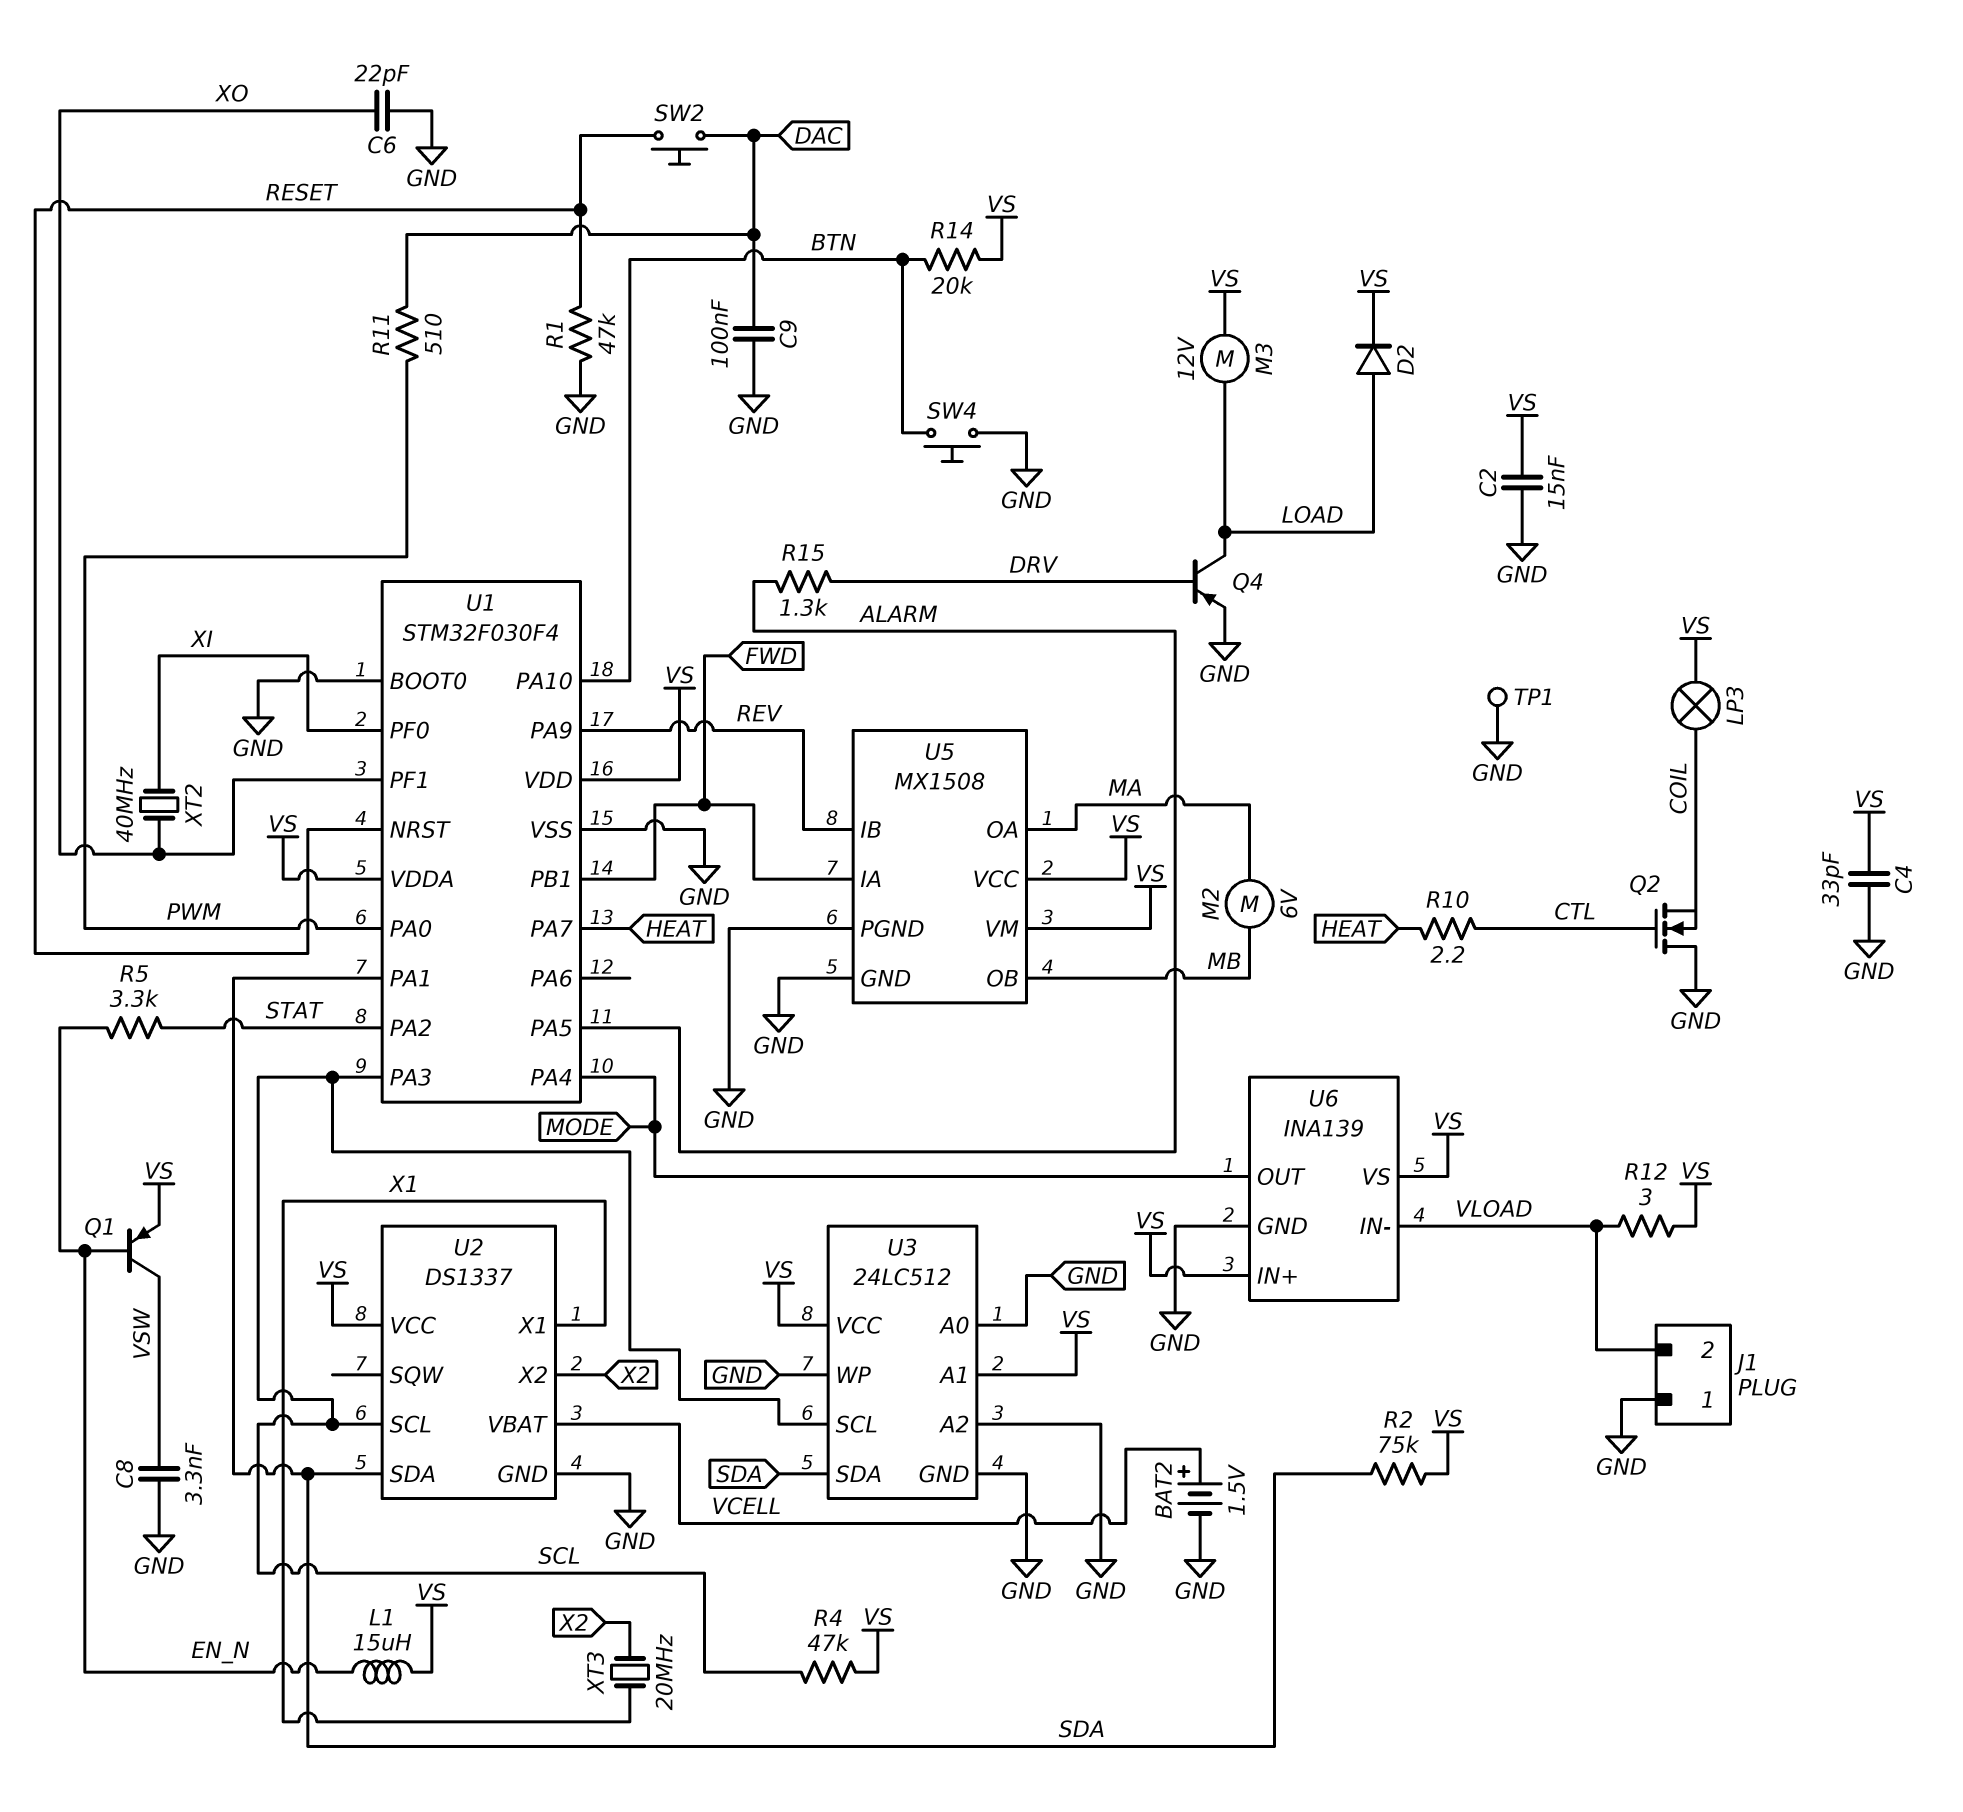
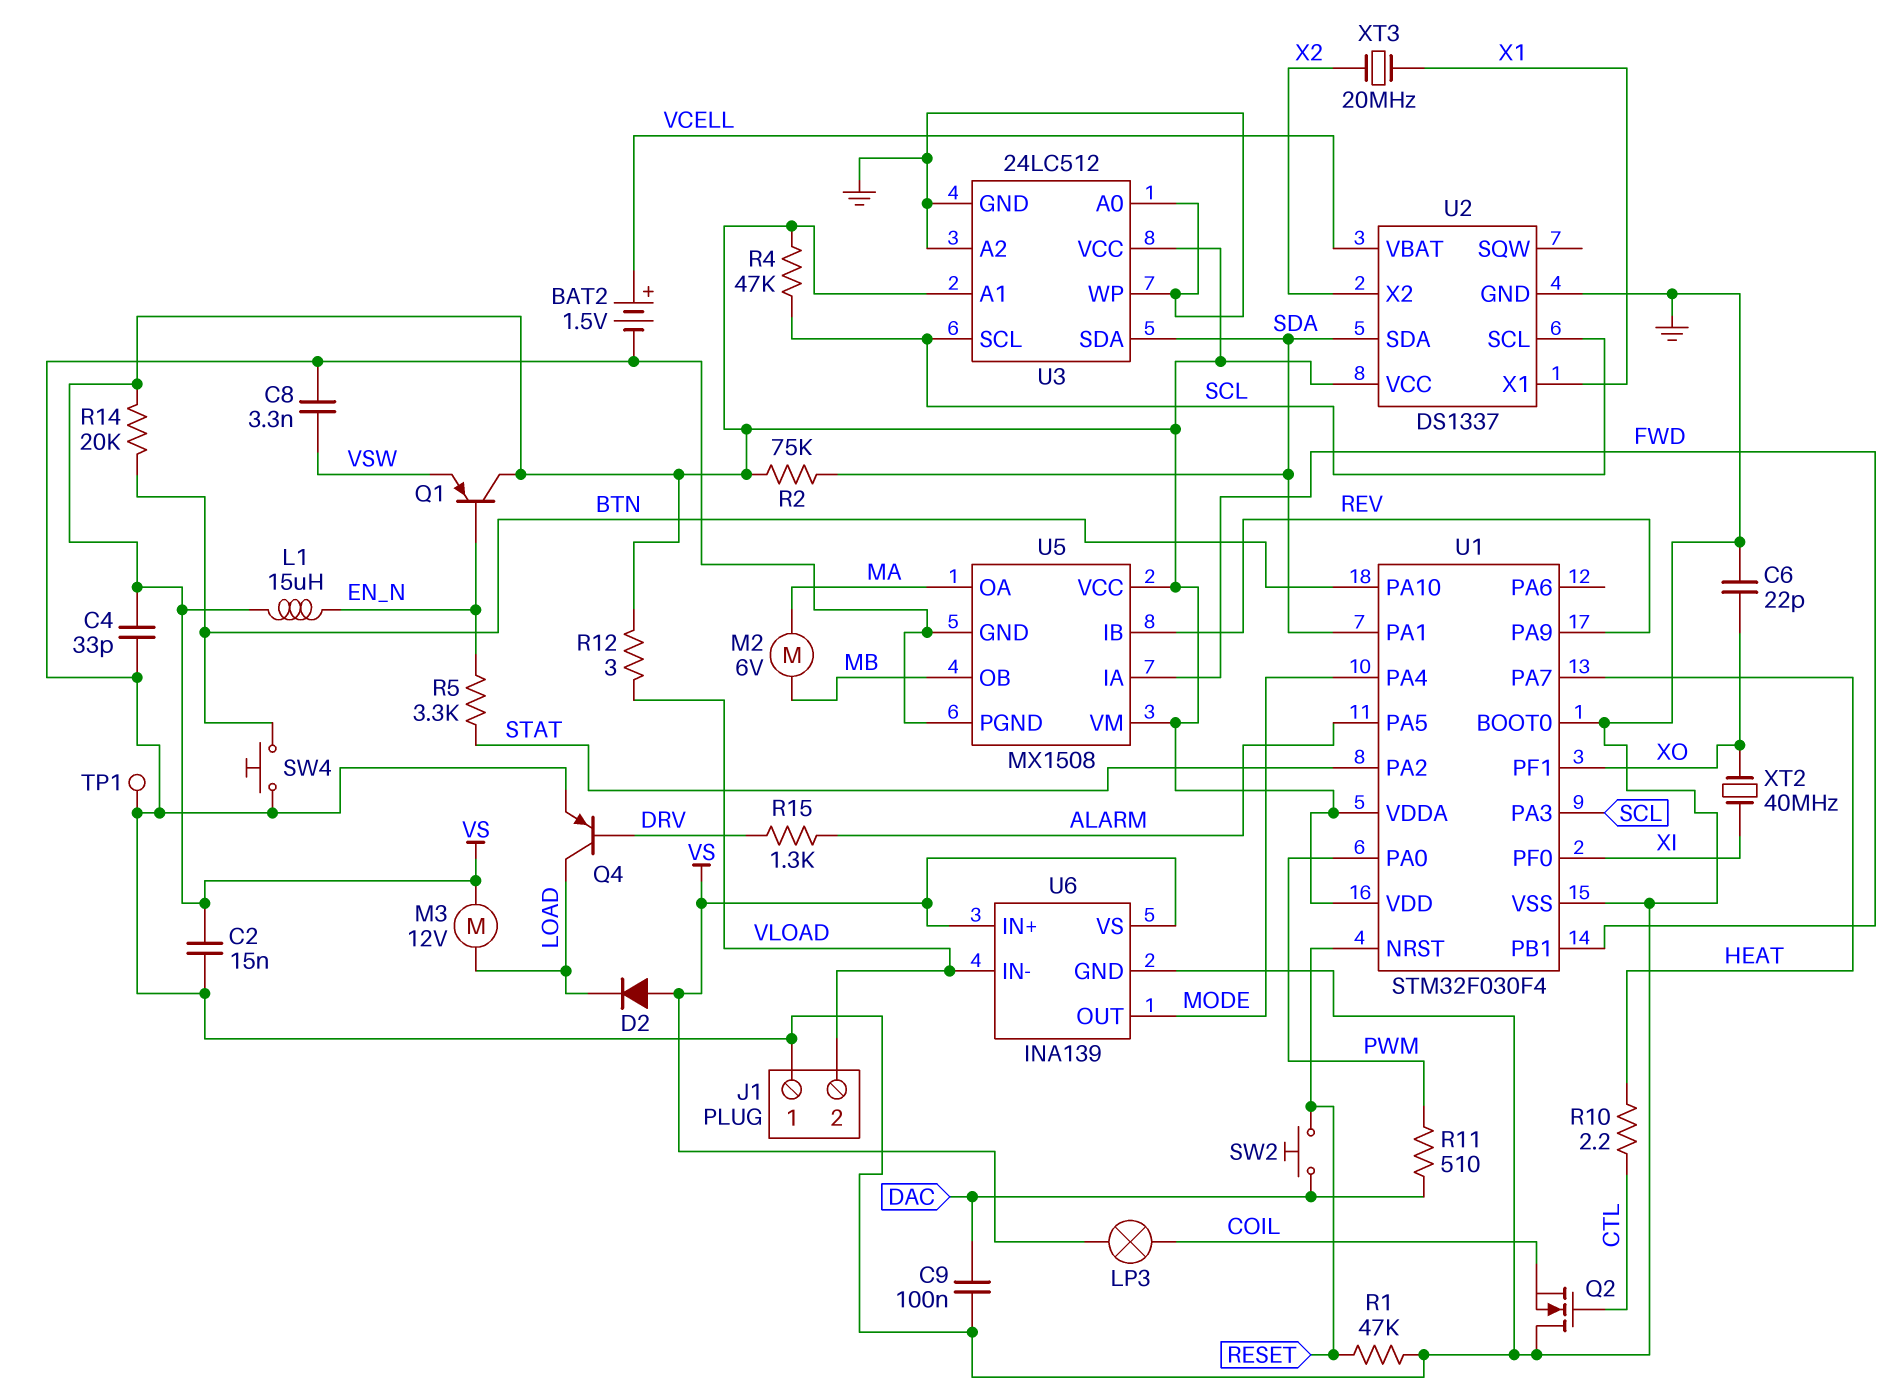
D2: diode (A LOAD, K VS) -> diode (A VS, K LOAD)
Q1: PNP (B EN_N, C VSW, E VS) -> PNP (B EN_N, C VS, E VSW)

